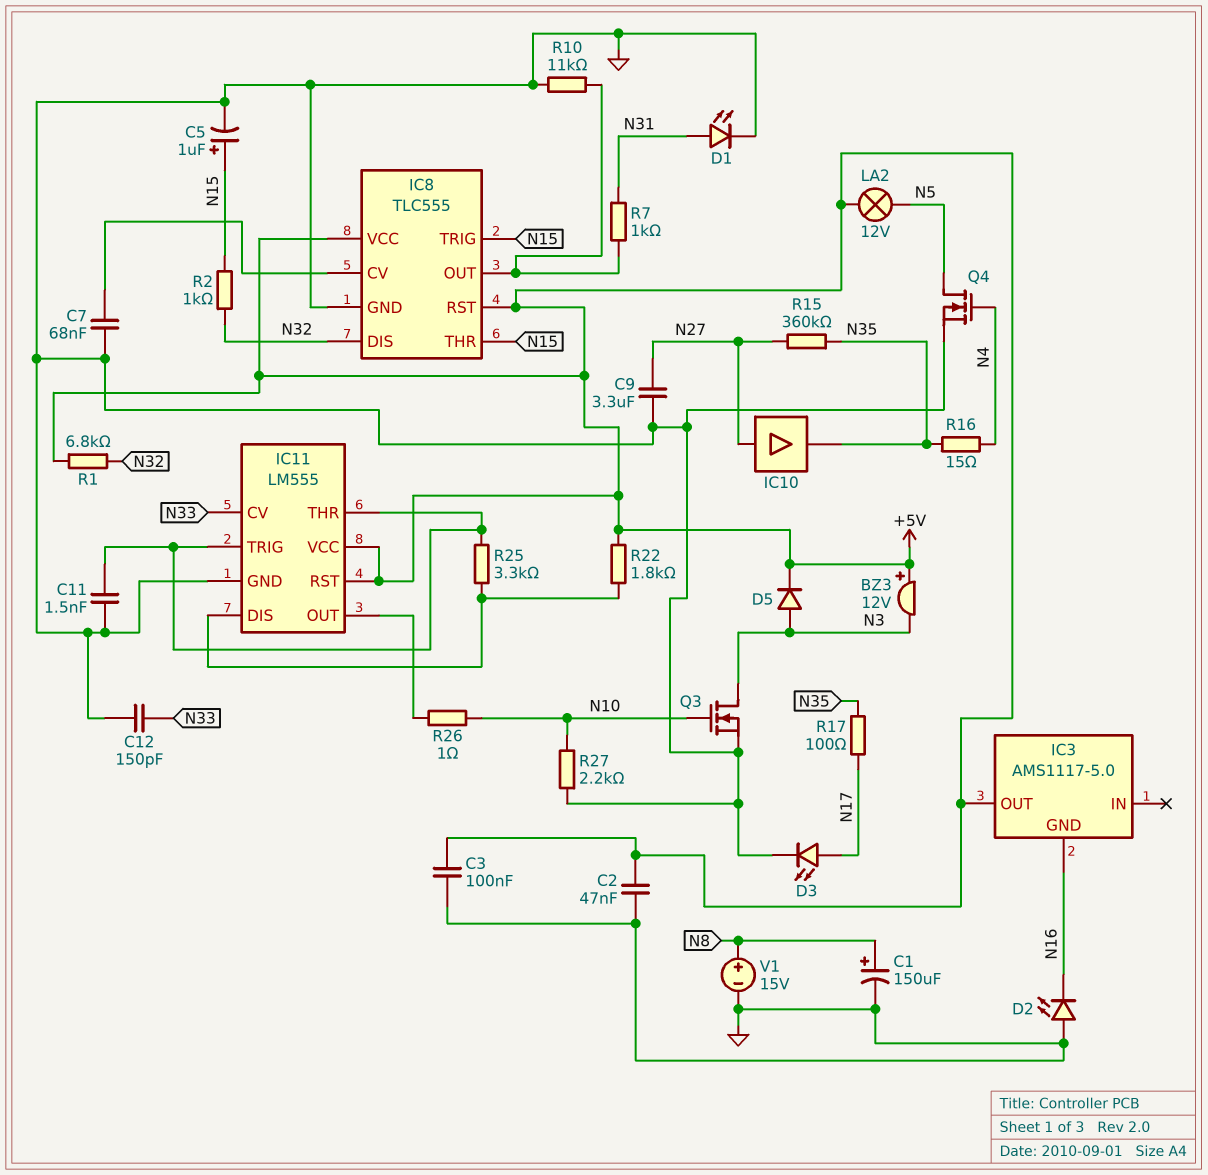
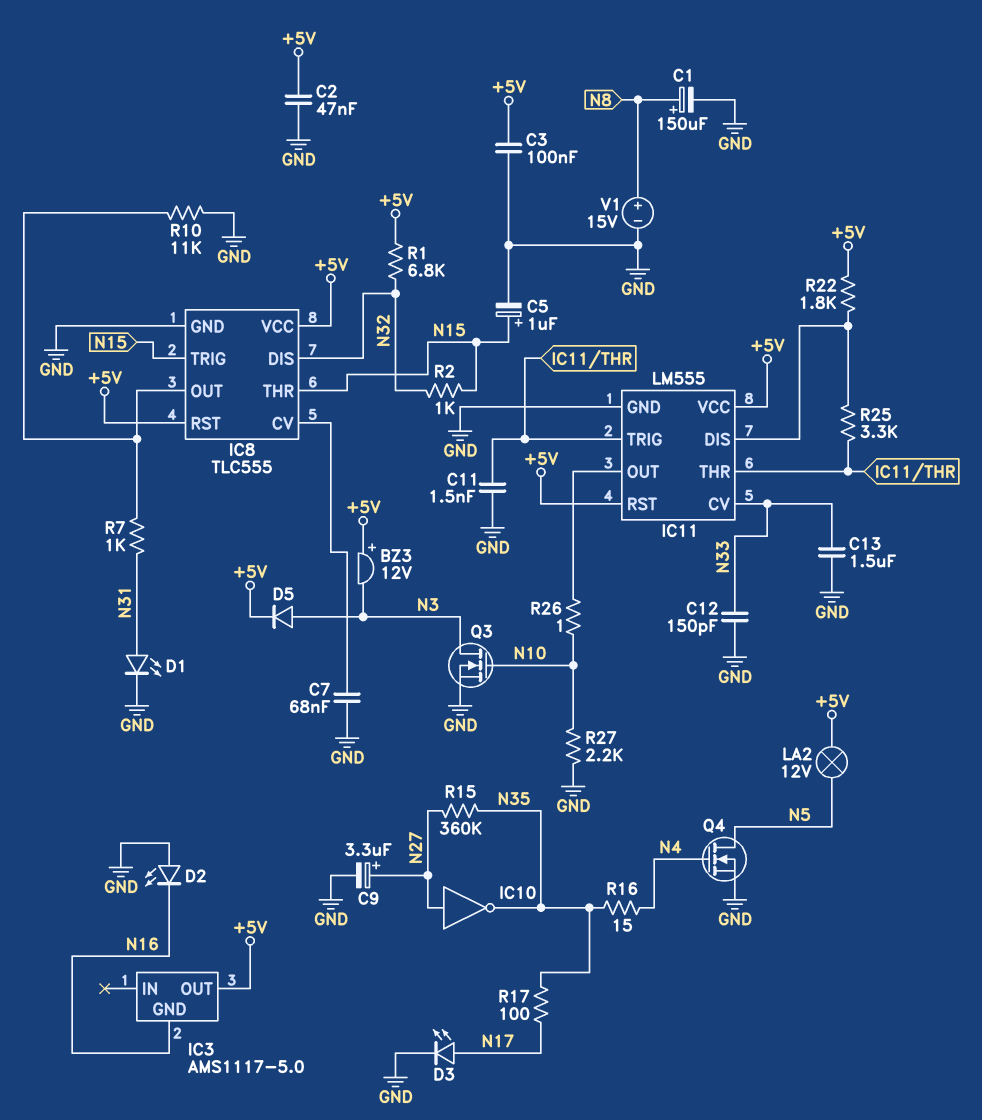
C9: 3.3uF (GND, N27) -> 3.3uF (plus N27, minus GND)
C13: none -> 1.5uF (GND, N33)
IC10: buffer (in N27, out N35) -> NOT (in N27, out N35)

